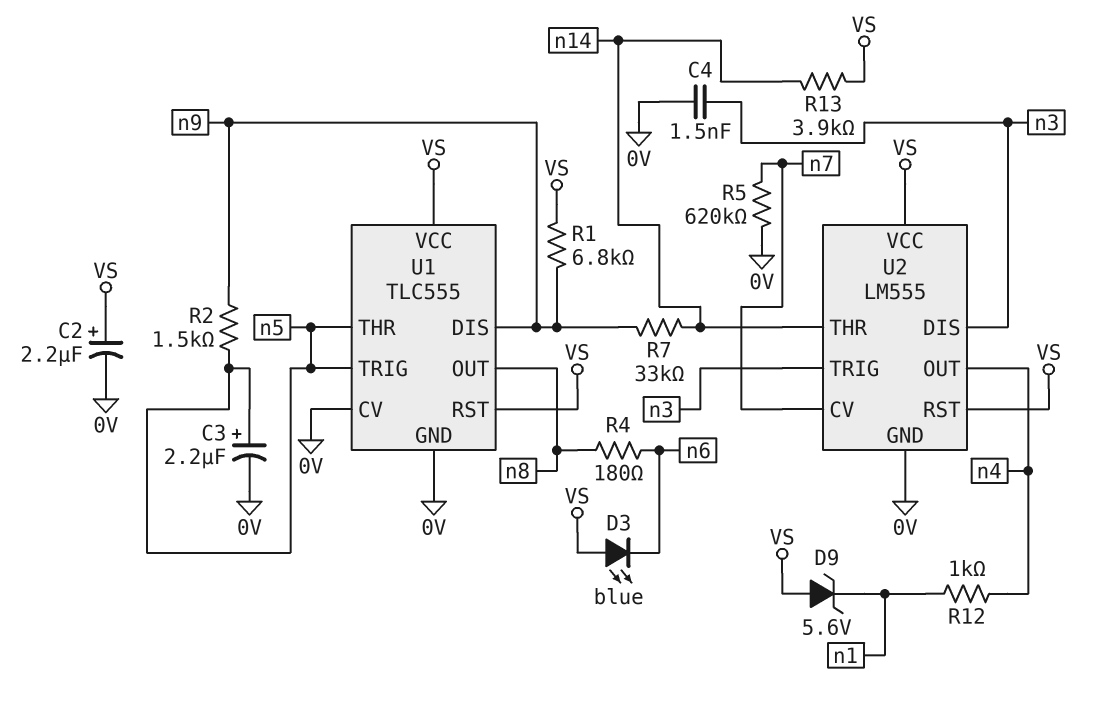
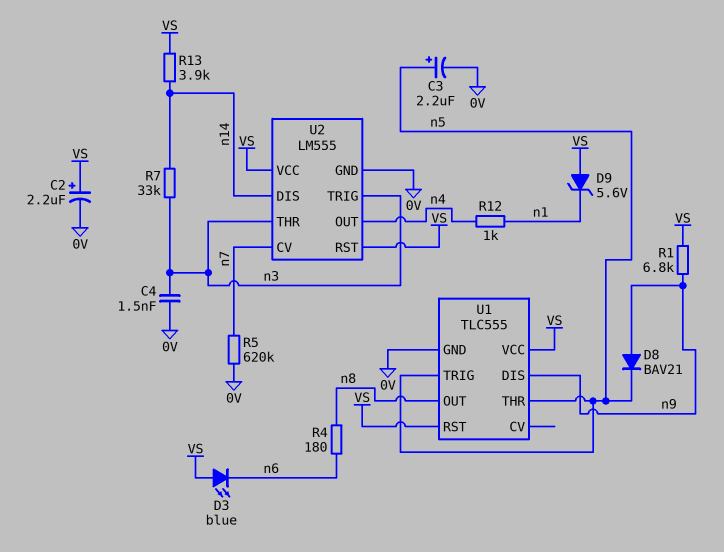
D8: none -> diode BAV21 (A n9, K n5)
R2: 1.5k (n5, n9) -> none
R7: 33k (n9, n14) -> 33k (n3, n14)
U1 pin CV: 0V -> none
U2 pin DIS: n3 -> n14
U2 pin THR: n14 -> n3

